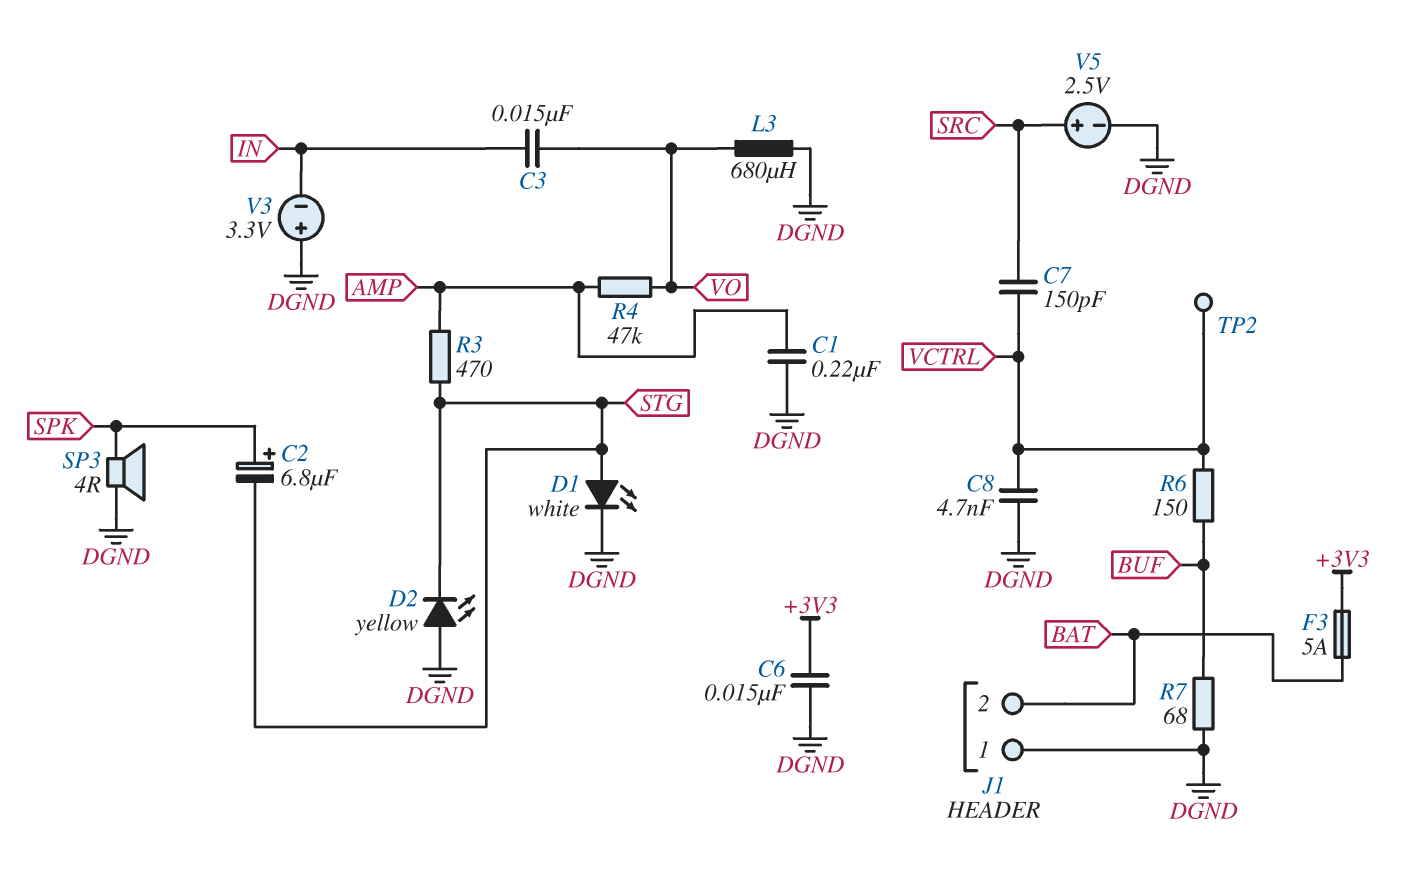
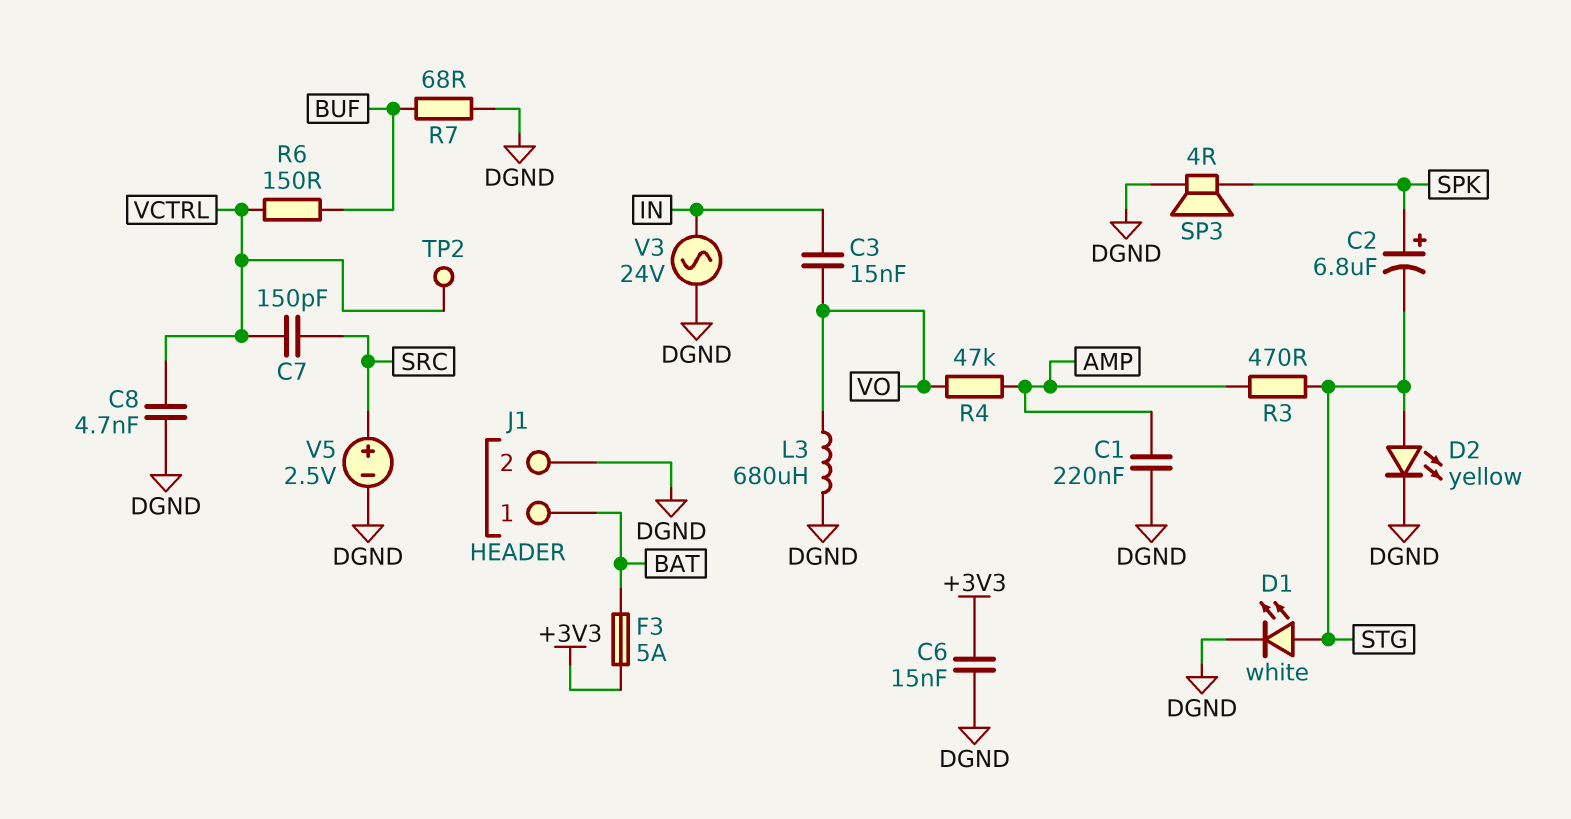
D2: LED yellow (A DGND, K STG) -> LED yellow (A STG, K DGND)
J1 pin 1: DGND -> BAT
J1 pin 2: BAT -> DGND
V3: 3.3V (plus DGND, minus IN) -> AC 24V (DGND, IN)

